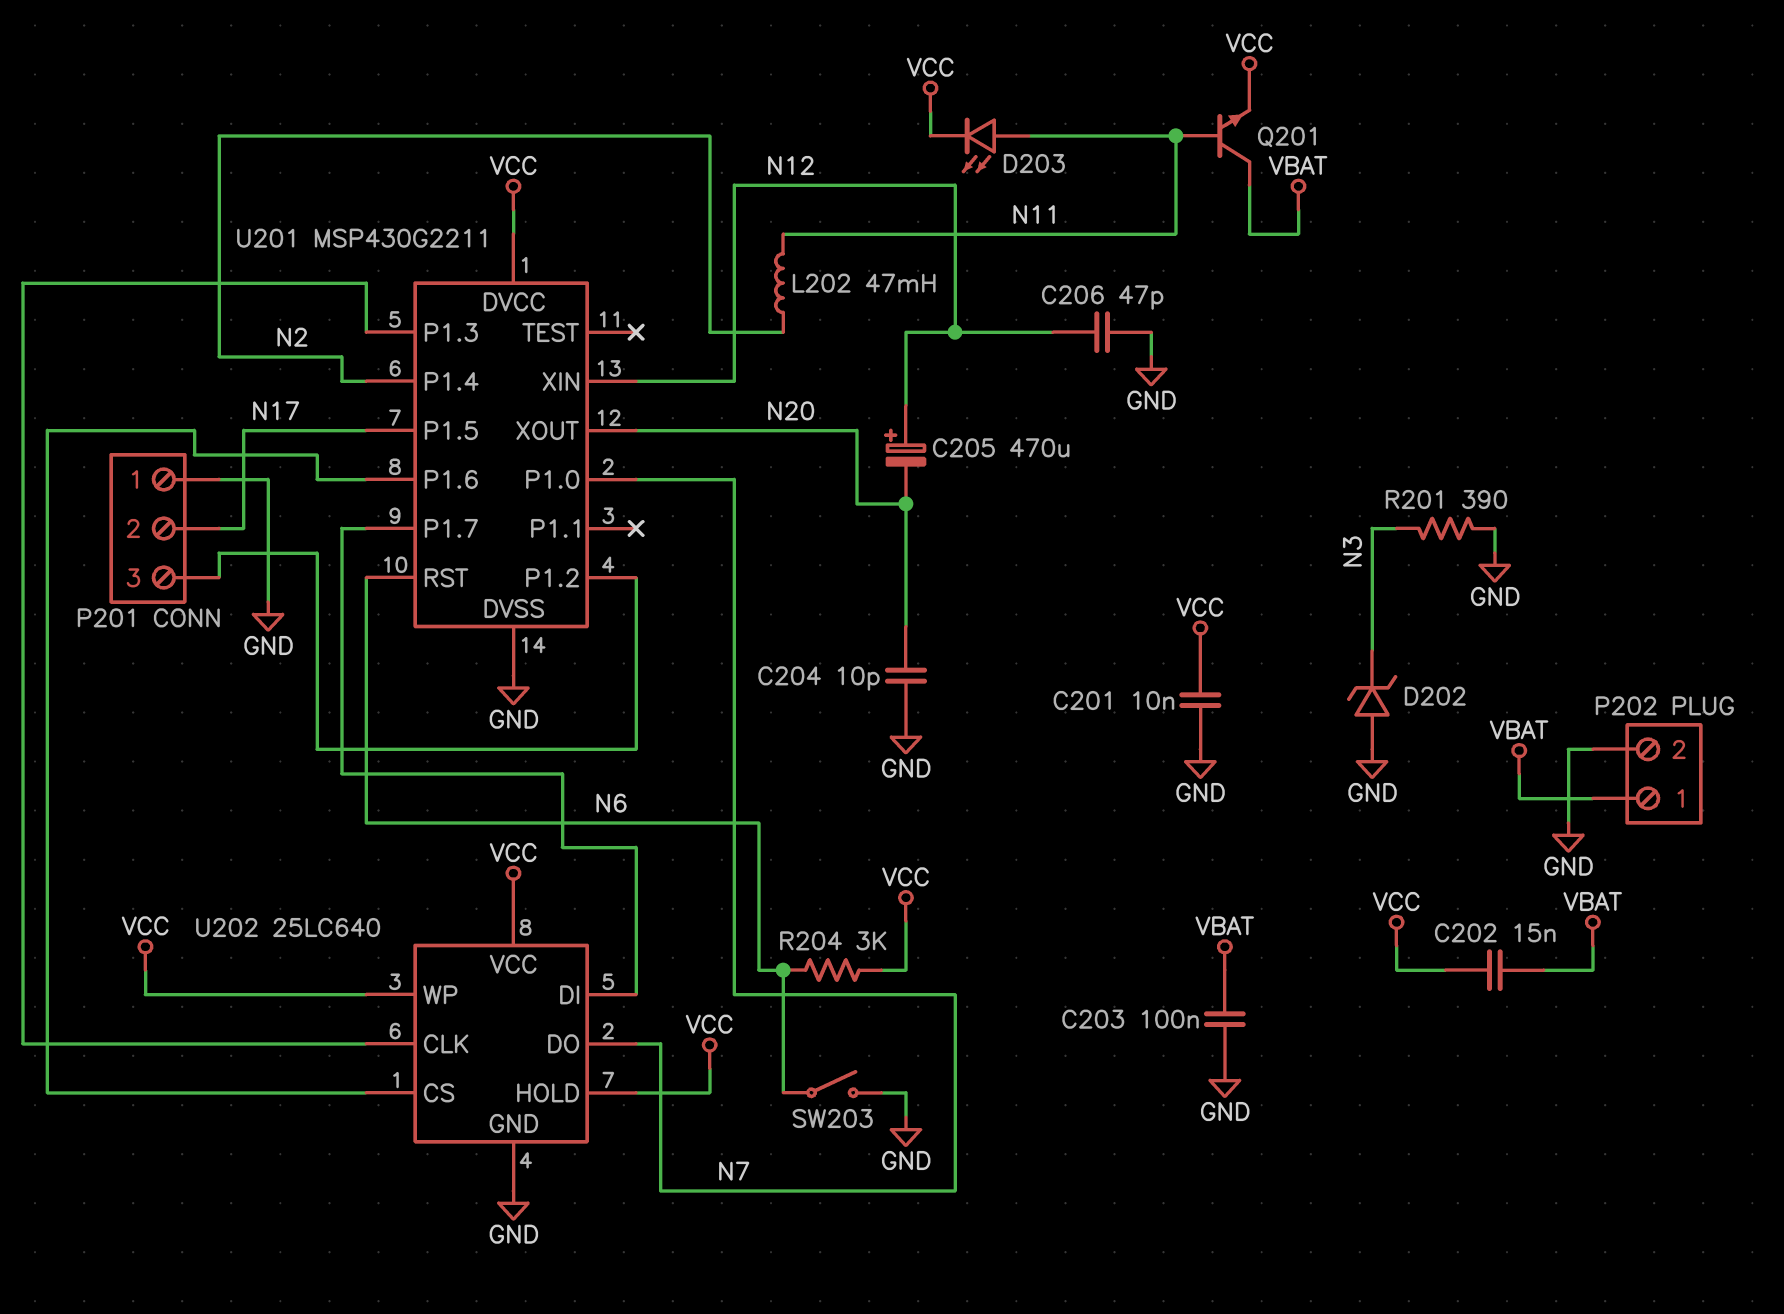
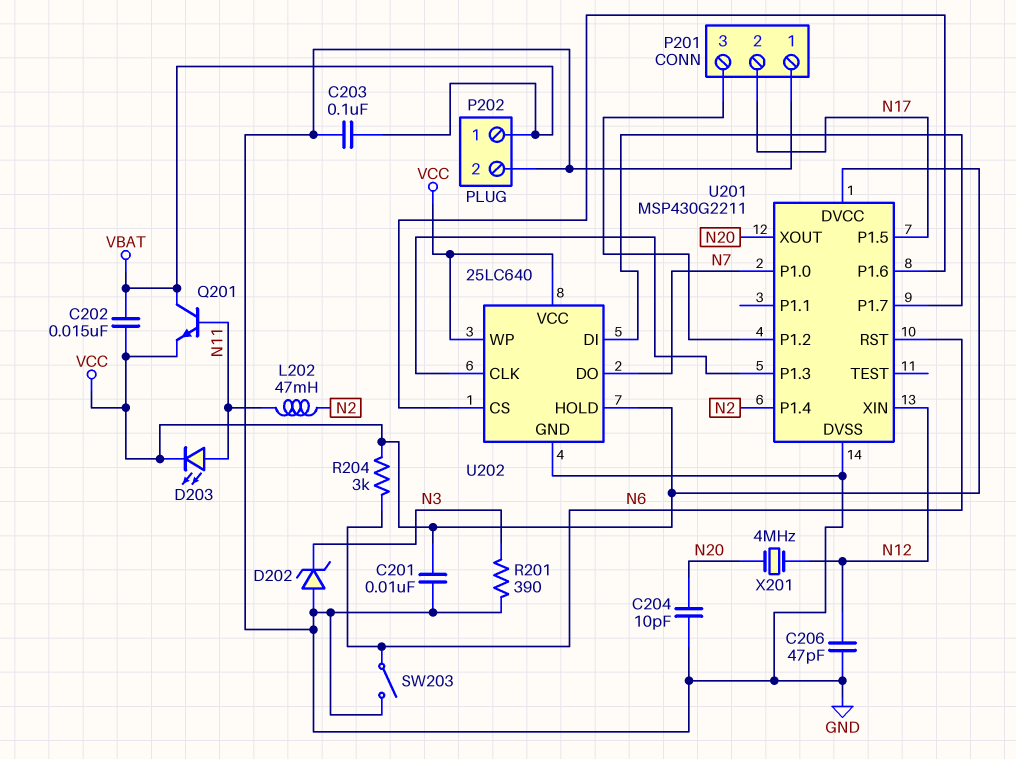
C205: 470uF (plus N12, minus N20) -> none
X201: none -> 4MHz (N12, N20)

